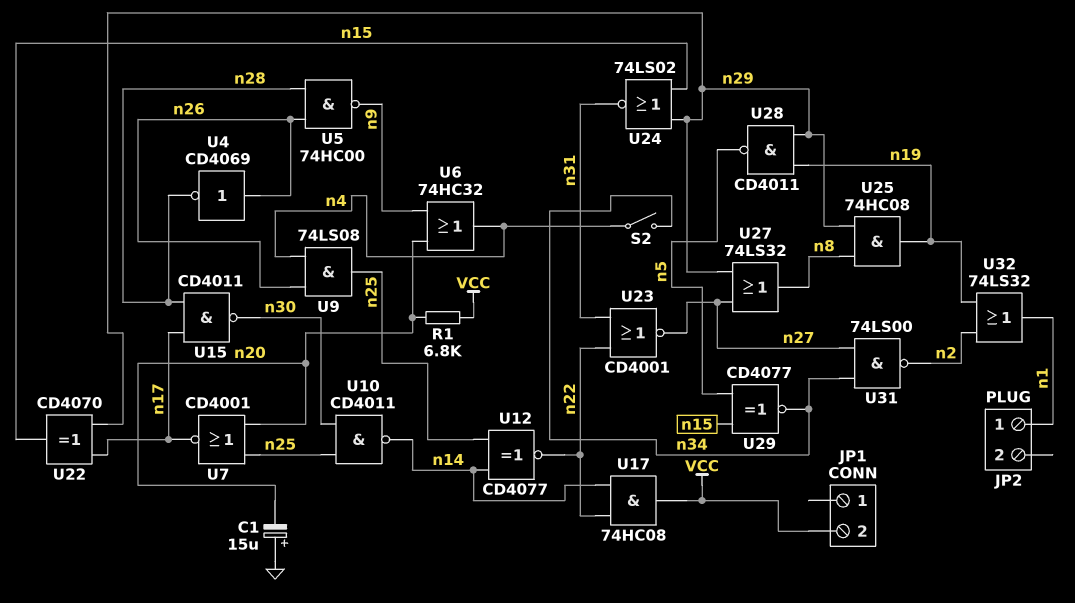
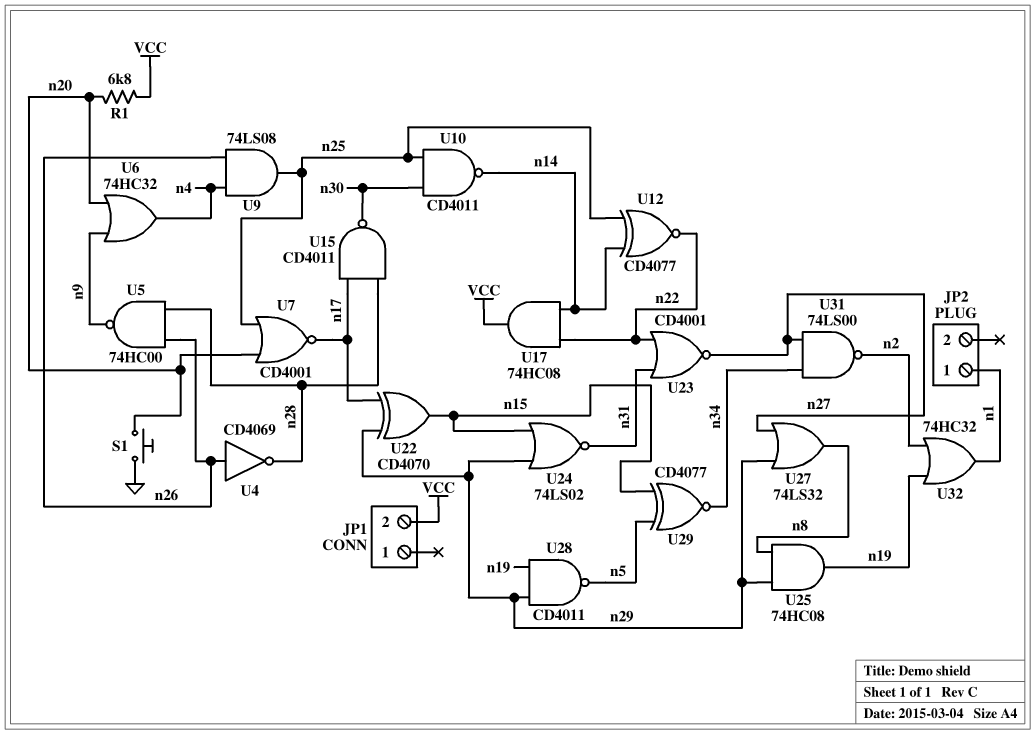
C1: 15uF (plus GND, minus n20) -> none
S1: none -> button (GND, n20)
S2: switch (n4, n34) -> none
U32: OR 74LS32 (in n2, in n19, out n1) -> OR 74HC32 (in n2, in n19, out n1)

